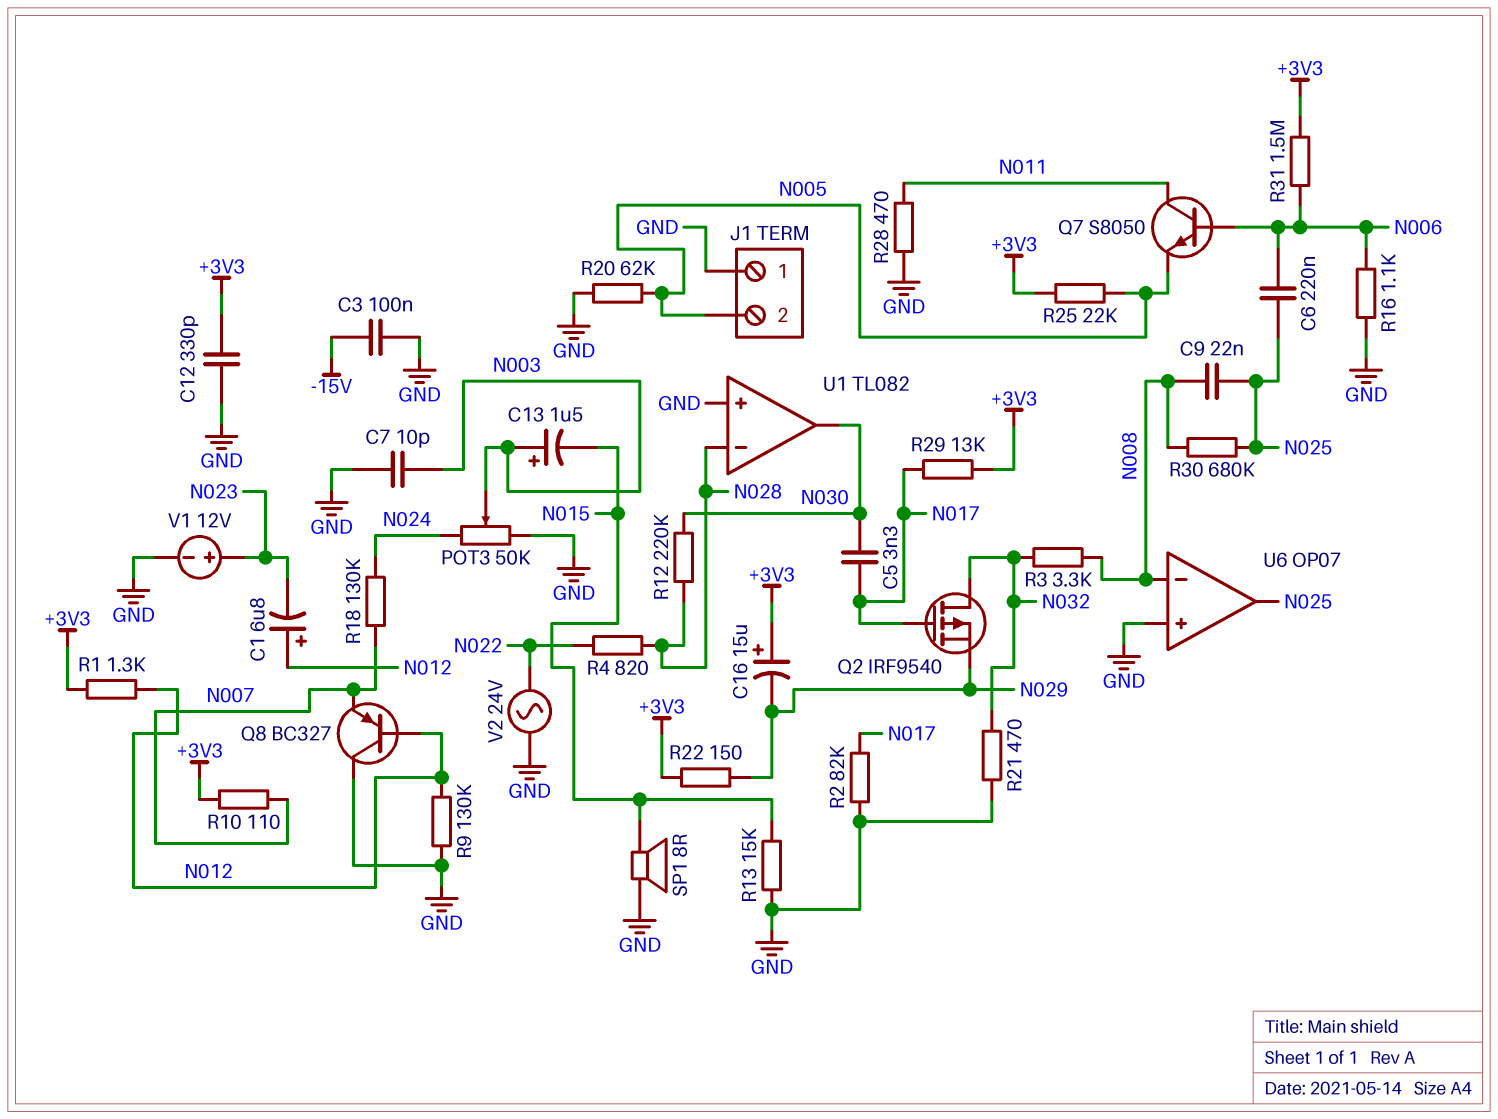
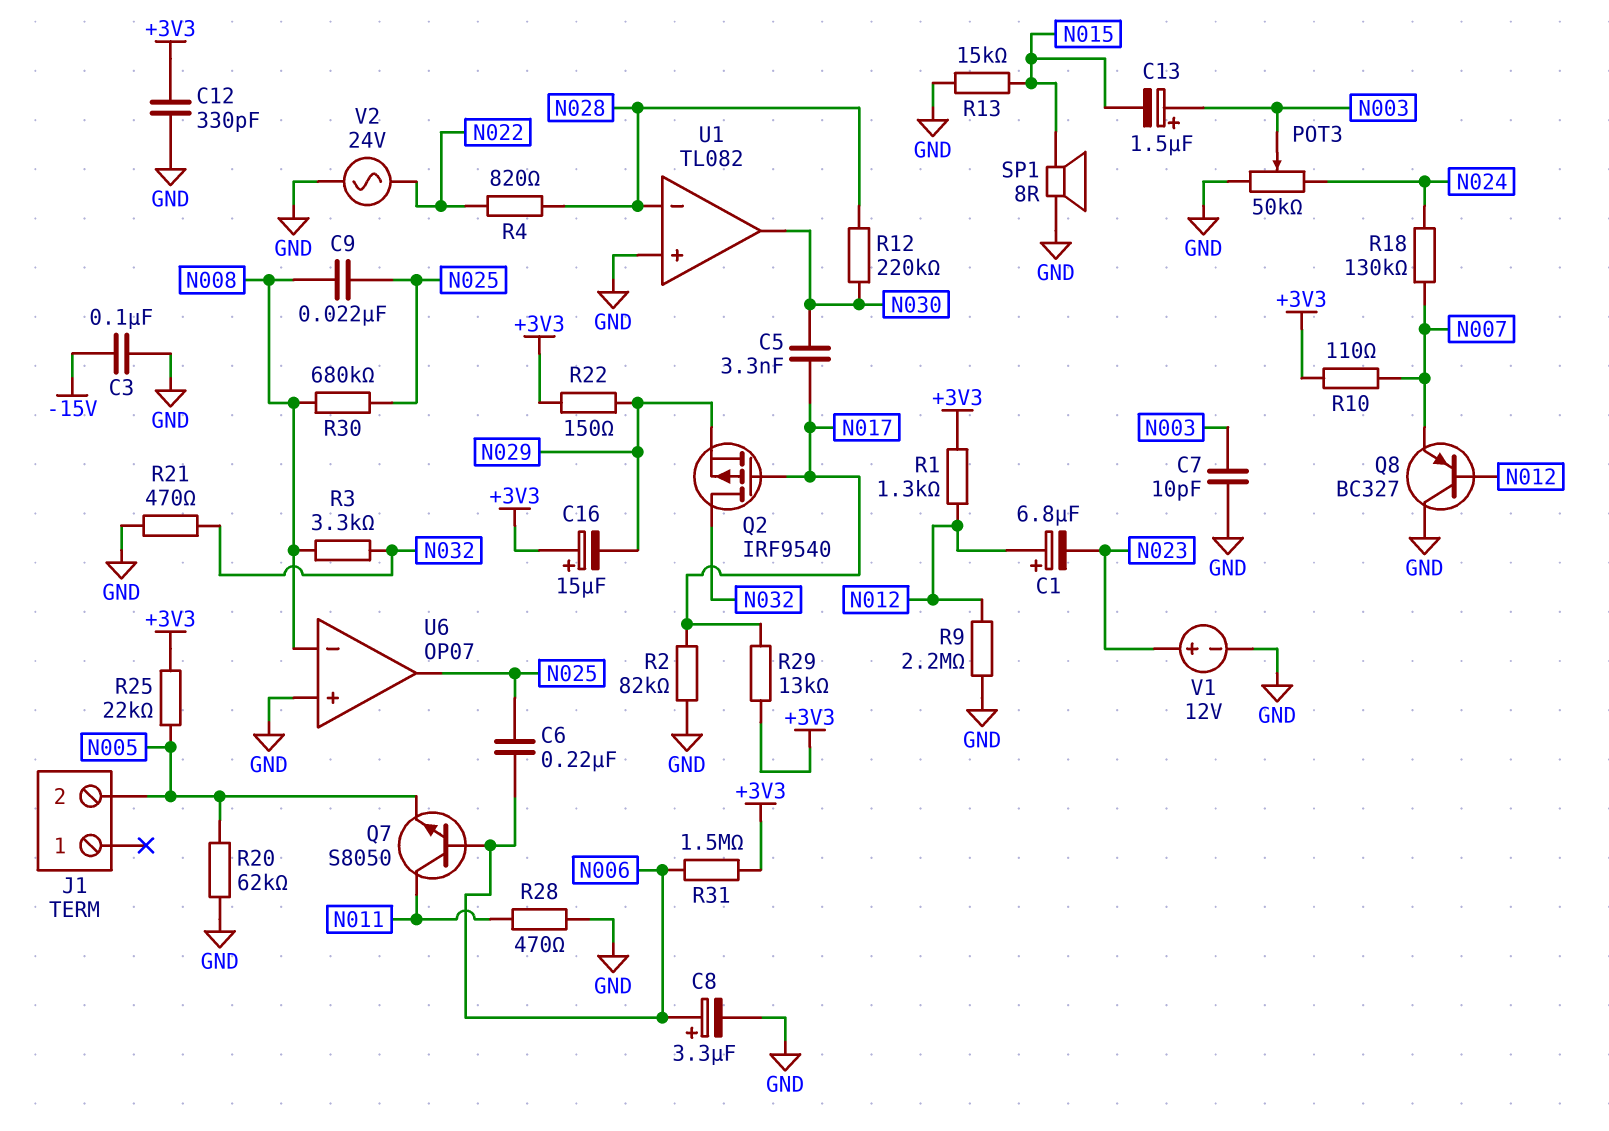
C8: none -> 3.3uF (plus N006, minus GND)
J1 pin 1: GND -> none
R9: 130k (GND, N012) -> 2.2M (GND, N012)
R16: 1.1k (GND, N006) -> none

